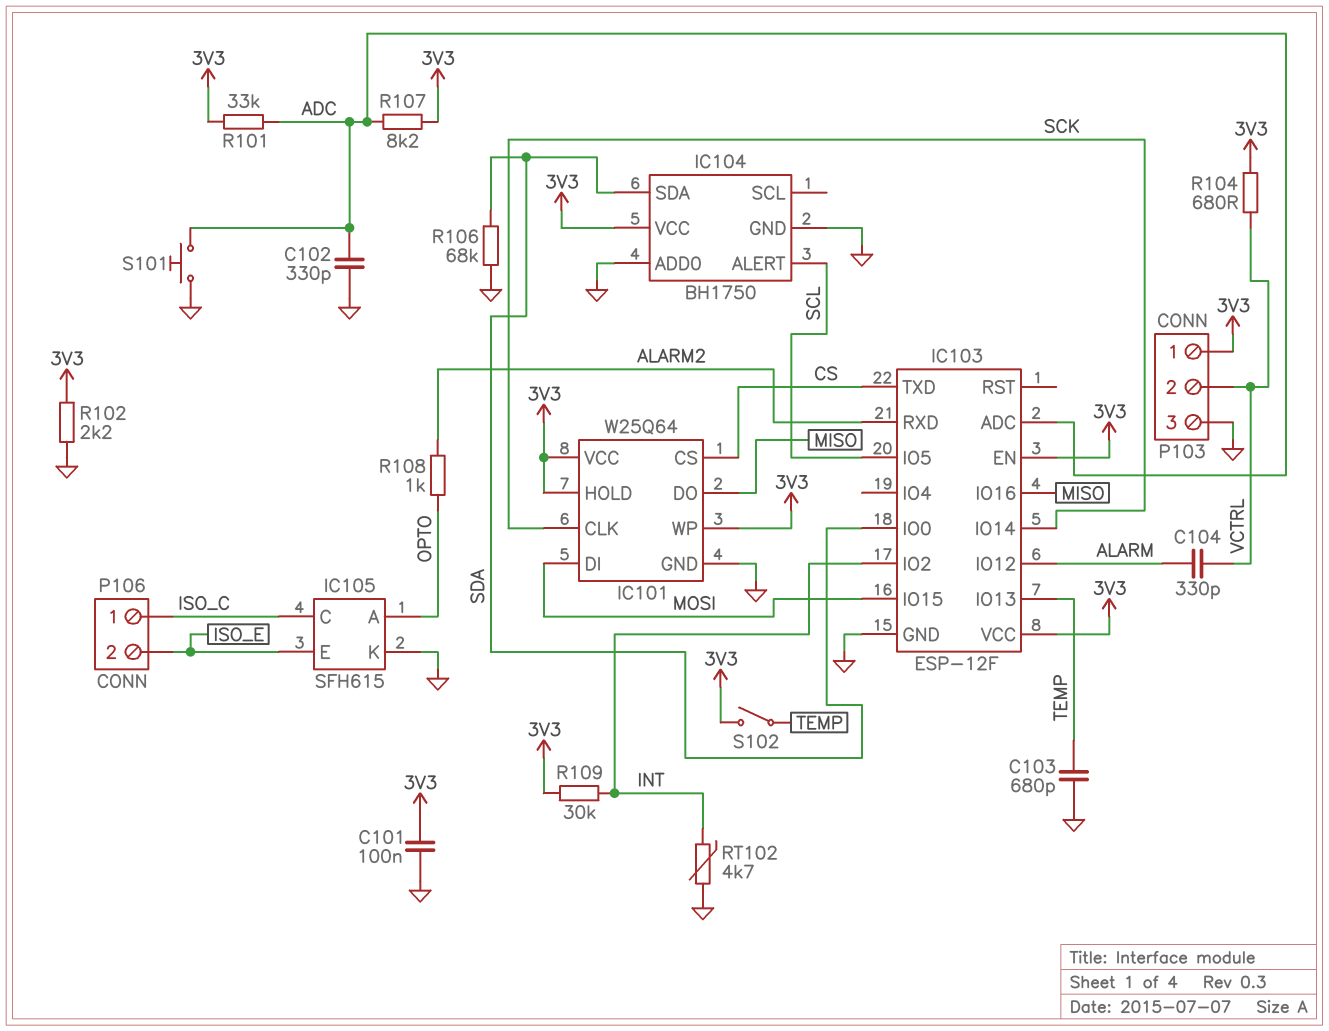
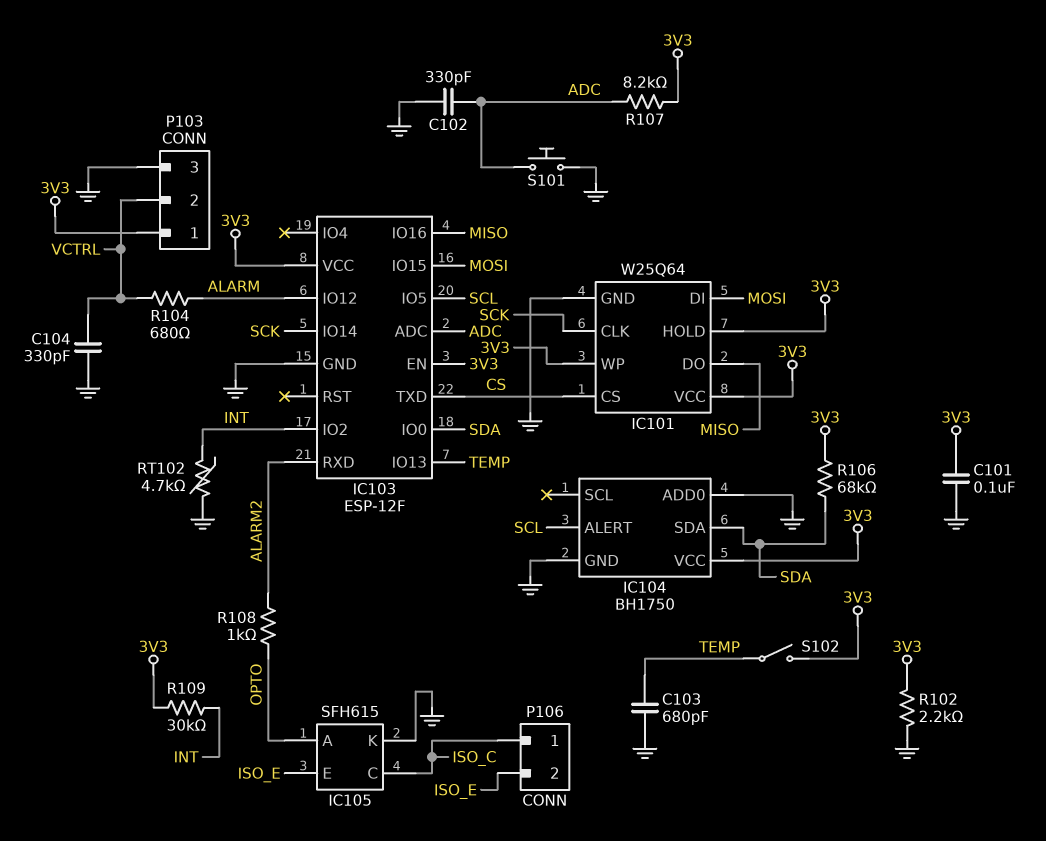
C104: 330pF (ALARM, VCTRL) -> 330pF (GND, VCTRL)
R101: 33k (3V3, ADC) -> none
R104: 680 (3V3, VCTRL) -> 680 (ALARM, VCTRL)
R106: 68k (GND, SDA) -> 68k (3V3, SDA)

